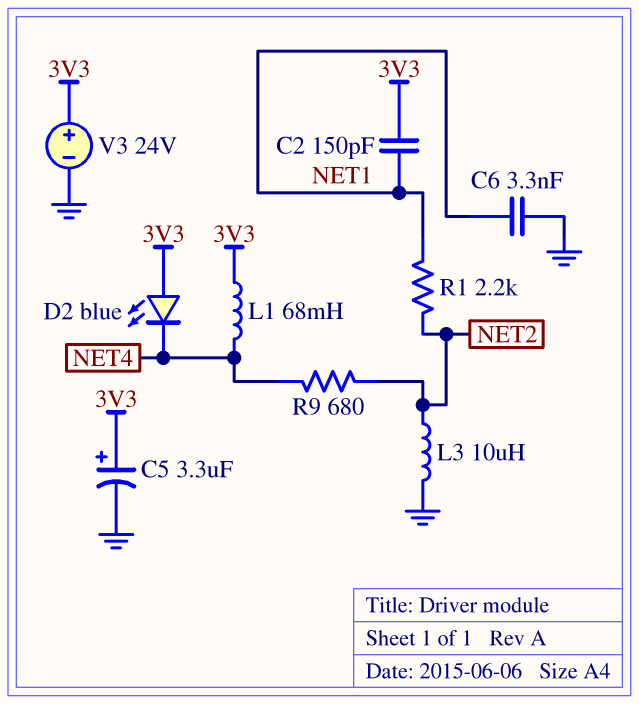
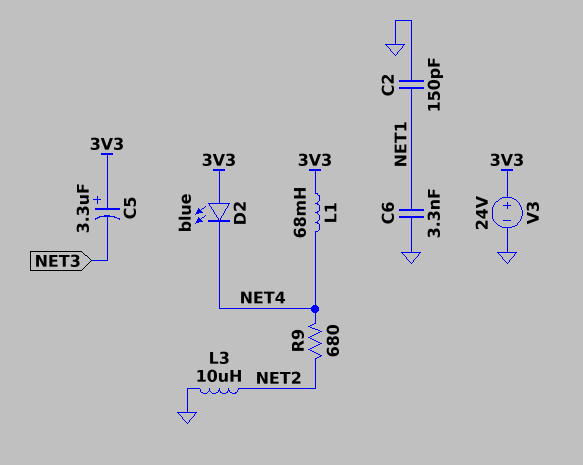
C2: 150pF (3V3, NET1) -> 150pF (GND, NET1)
C5: 3.3uF (plus 3V3, minus GND) -> 3.3uF (plus 3V3, minus NET3)
R1: 2.2k (NET1, NET2) -> none

